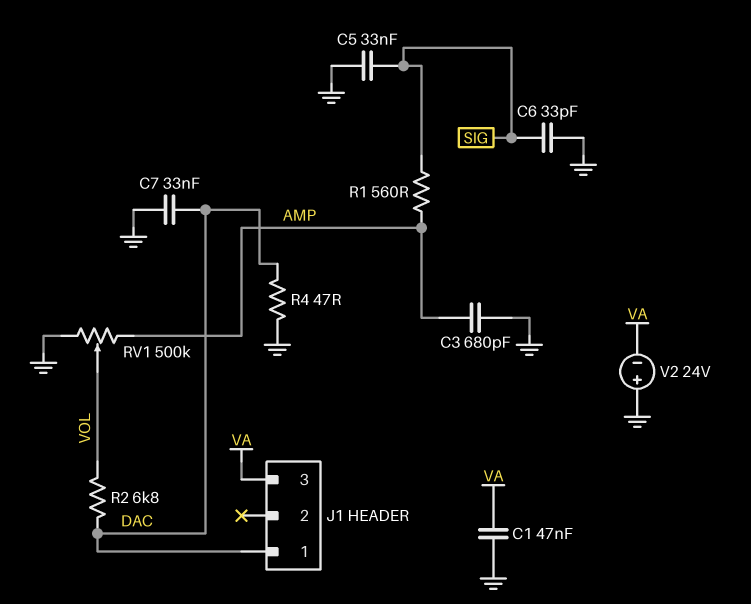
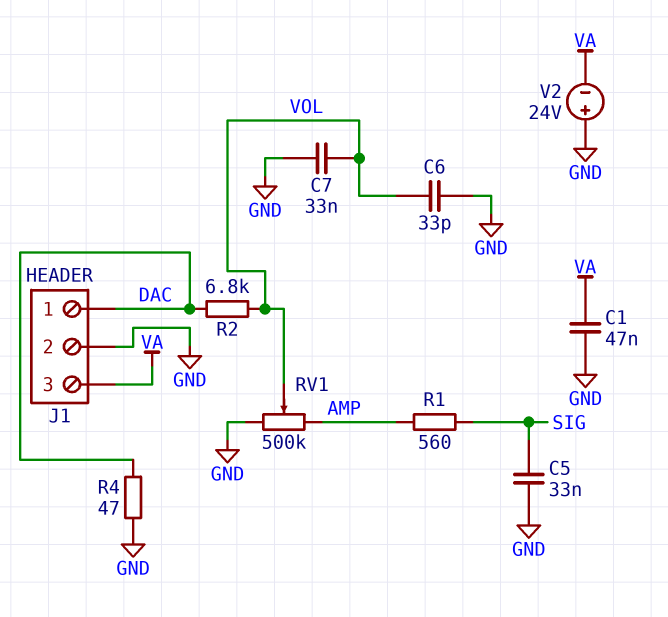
C3: 680pF (AMP, GND) -> none
C6: 33pF (GND, SIG) -> 33pF (GND, VOL)
C7: 33nF (DAC, GND) -> 33nF (GND, VOL)
J1 pin 2: none -> GND

